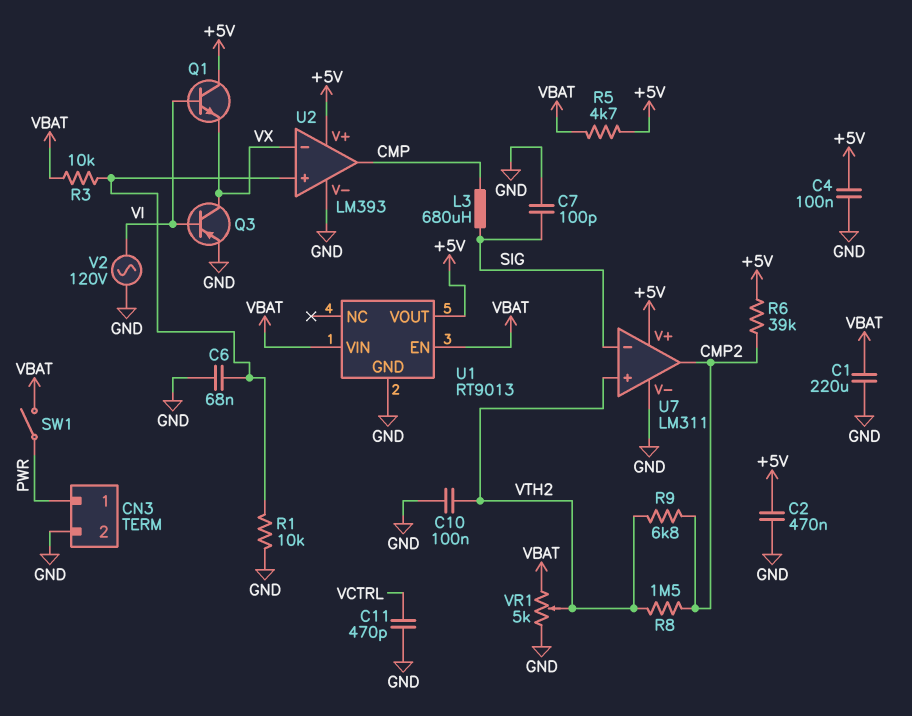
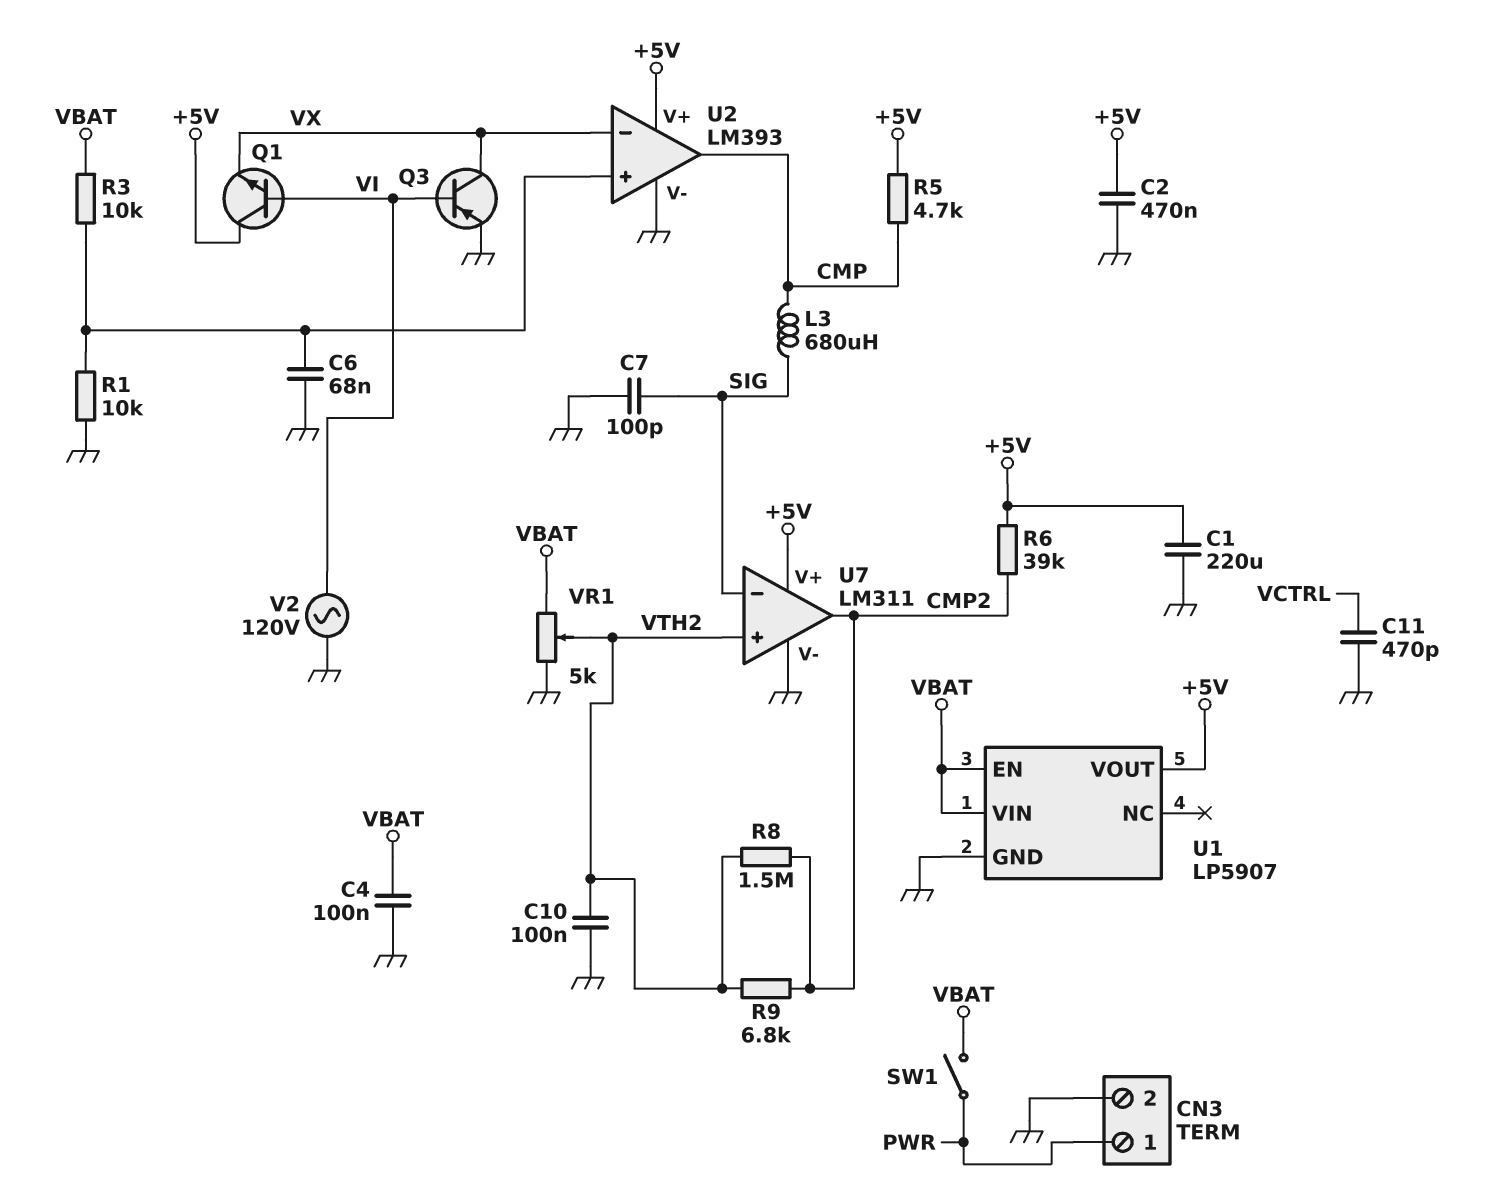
C1: 220uF (GND, VBAT) -> 220uF (+5V, GND)
C4: 100nF (+5V, GND) -> 100nF (GND, VBAT)
R5: 4.7k (+5V, VBAT) -> 4.7k (+5V, CMP)
U1: RT9013 -> LP5907

